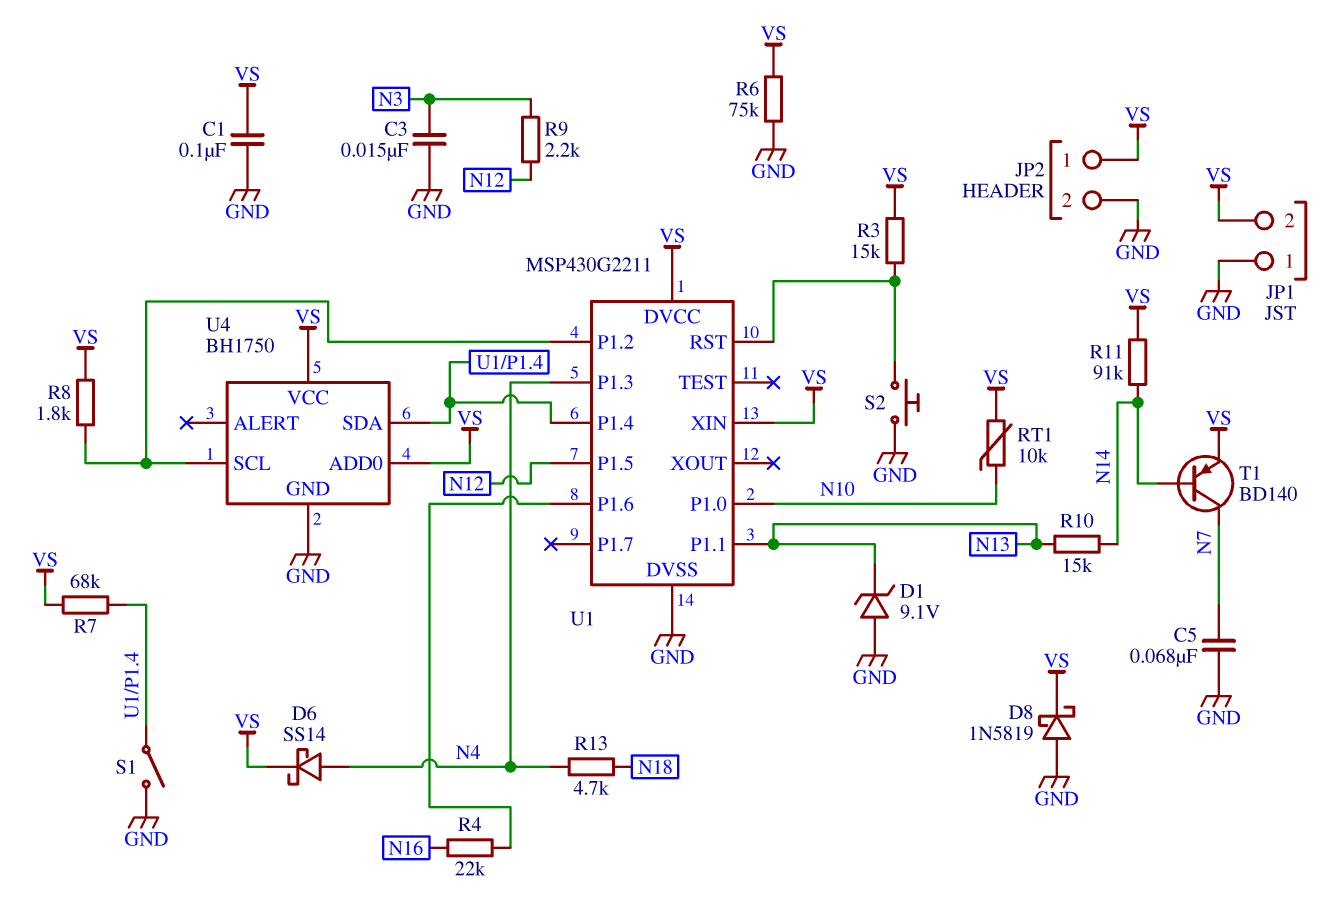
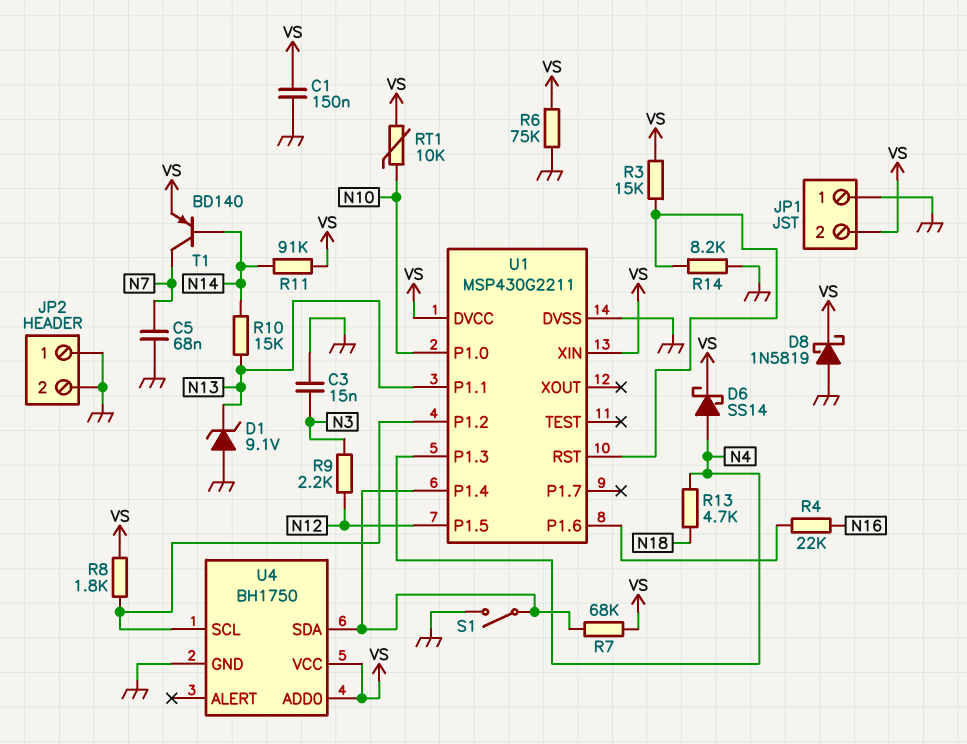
C1: 100nF (GND, VS) -> 150nF (GND, VS)
JP2 pin 1: VS -> GND
R14: none -> 8.2k (GND, U1/RST)
S2: button (GND, U1/RST) -> none

